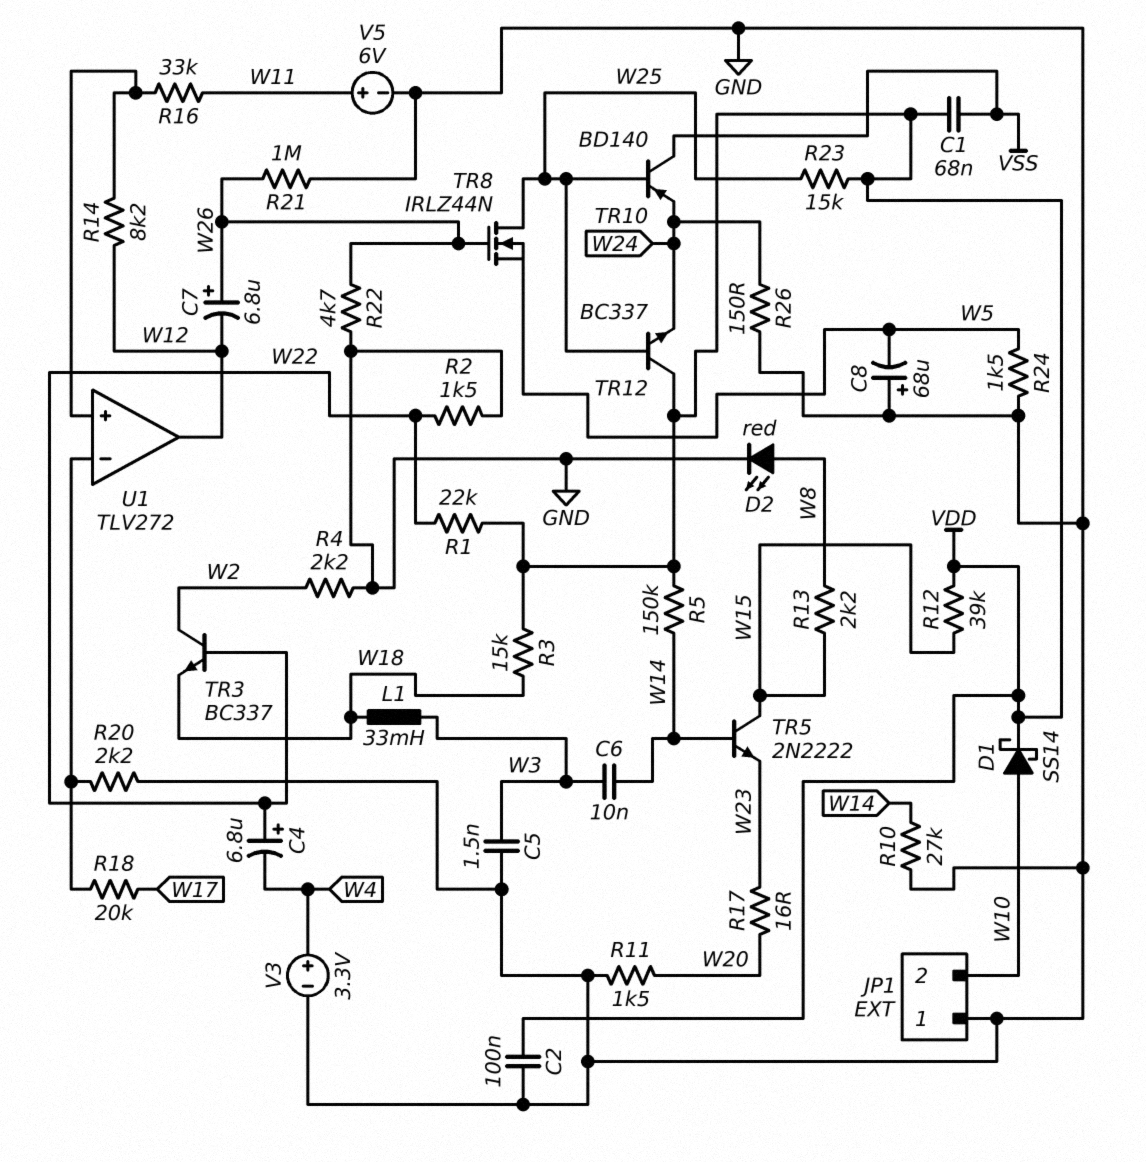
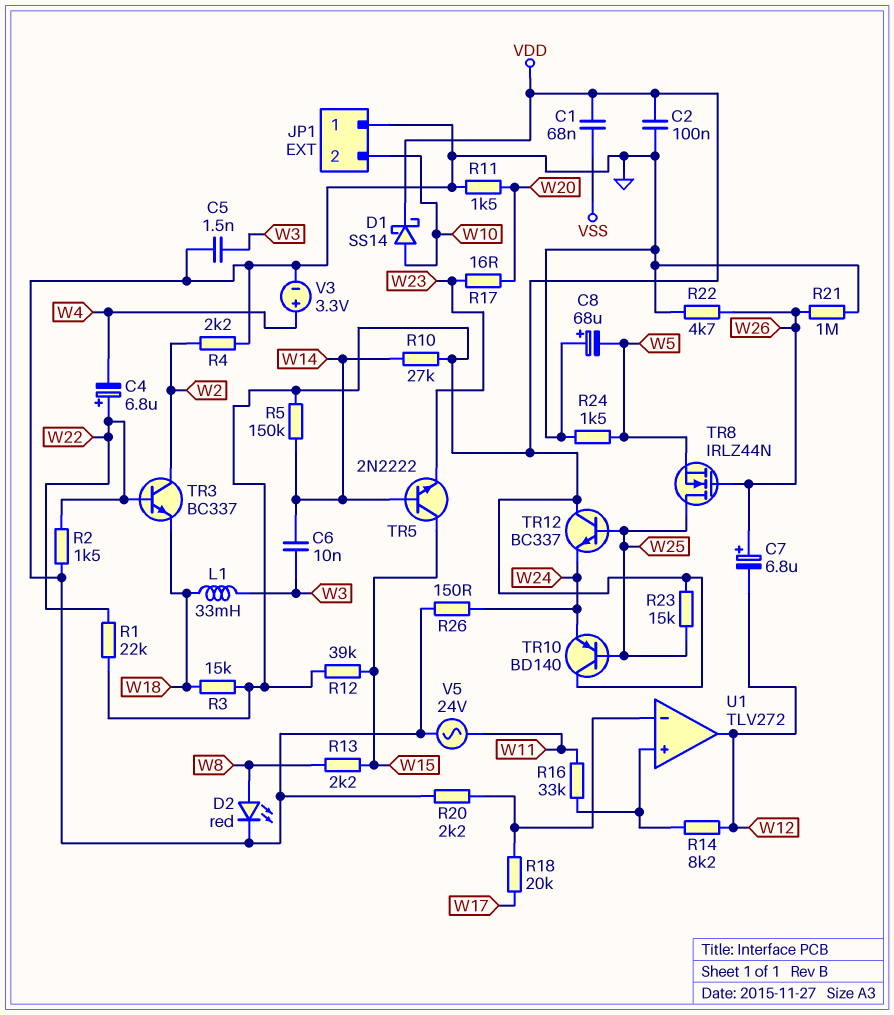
R10: 27k (GND, W14) -> 27k (VDD, W14)
TR10: PNP BD140 (B W25, C VSS, E W24) -> PNP BD140 (B W25, C VDD, E W24)
V5: 6V (plus W11, minus GND) -> AC 24V (GND, W11)

